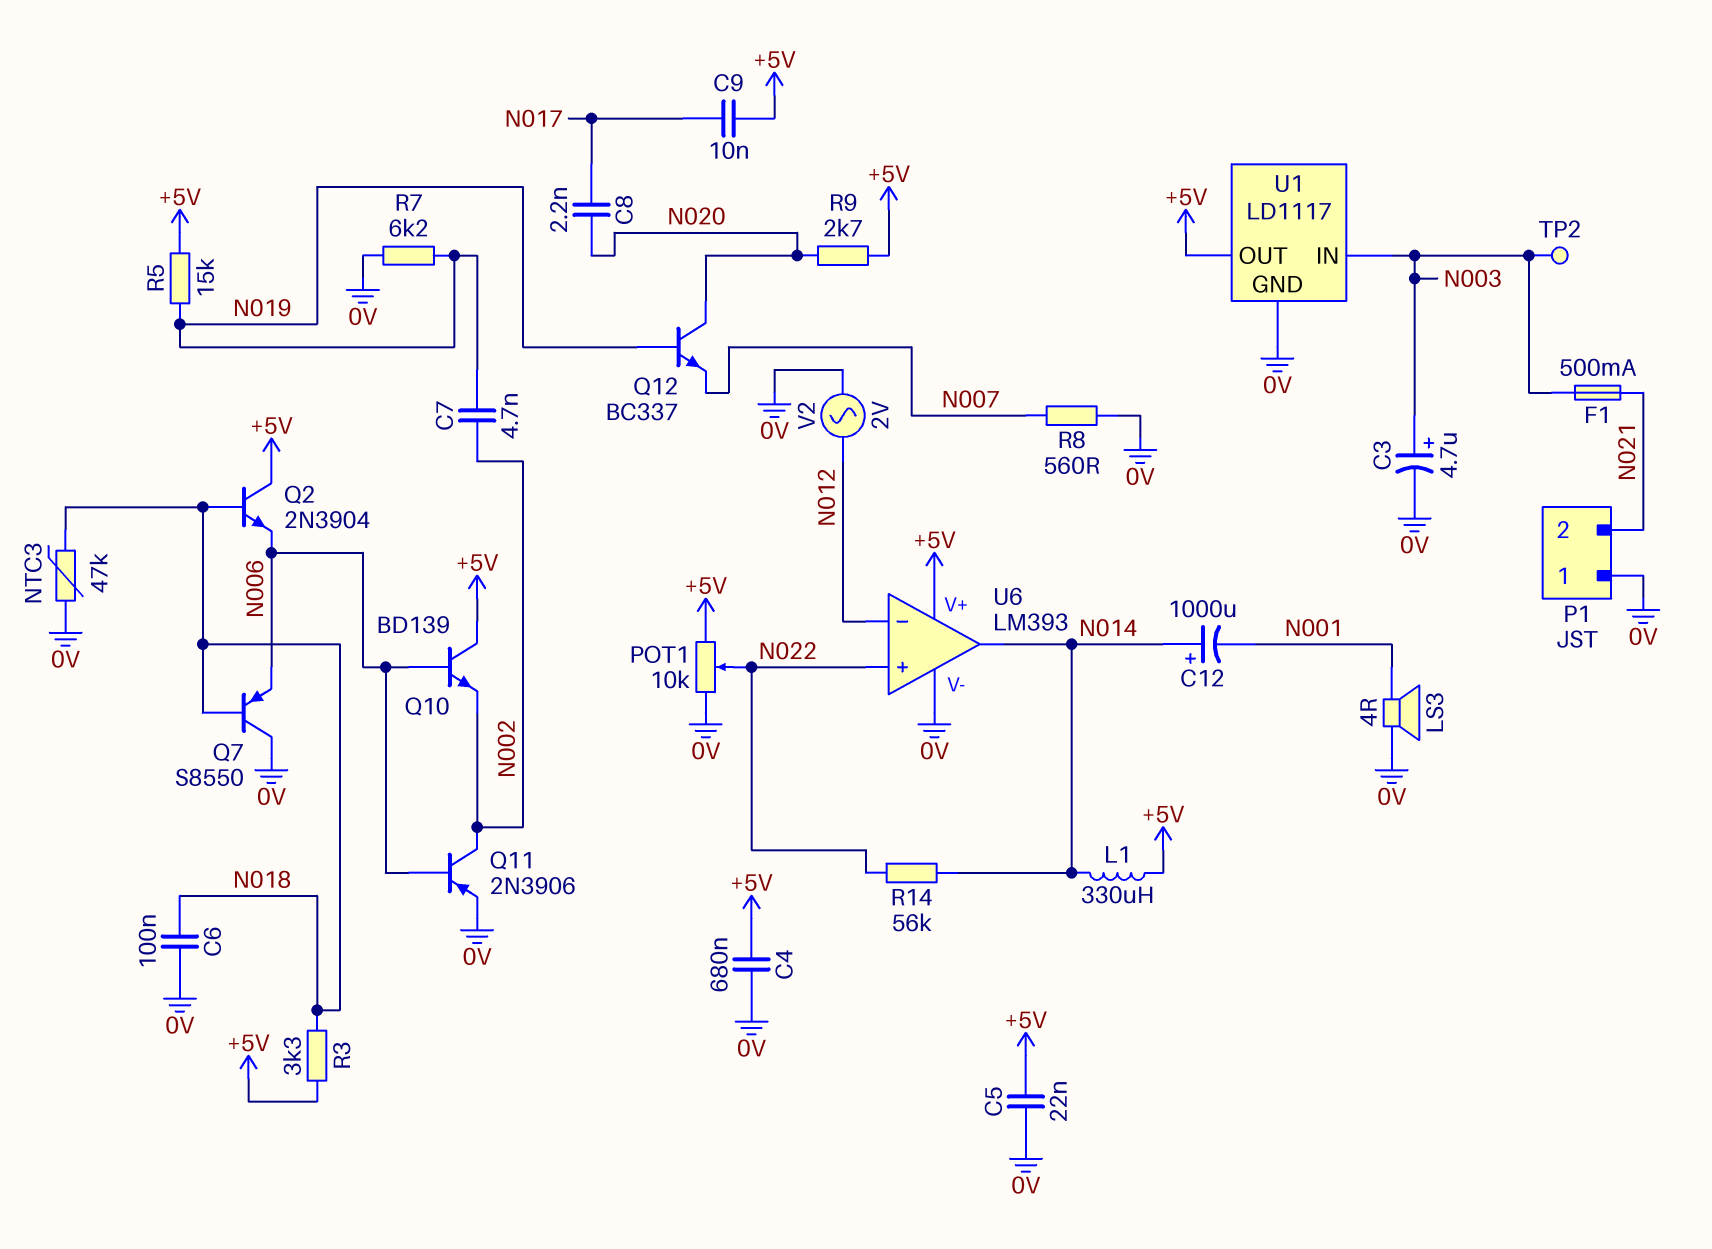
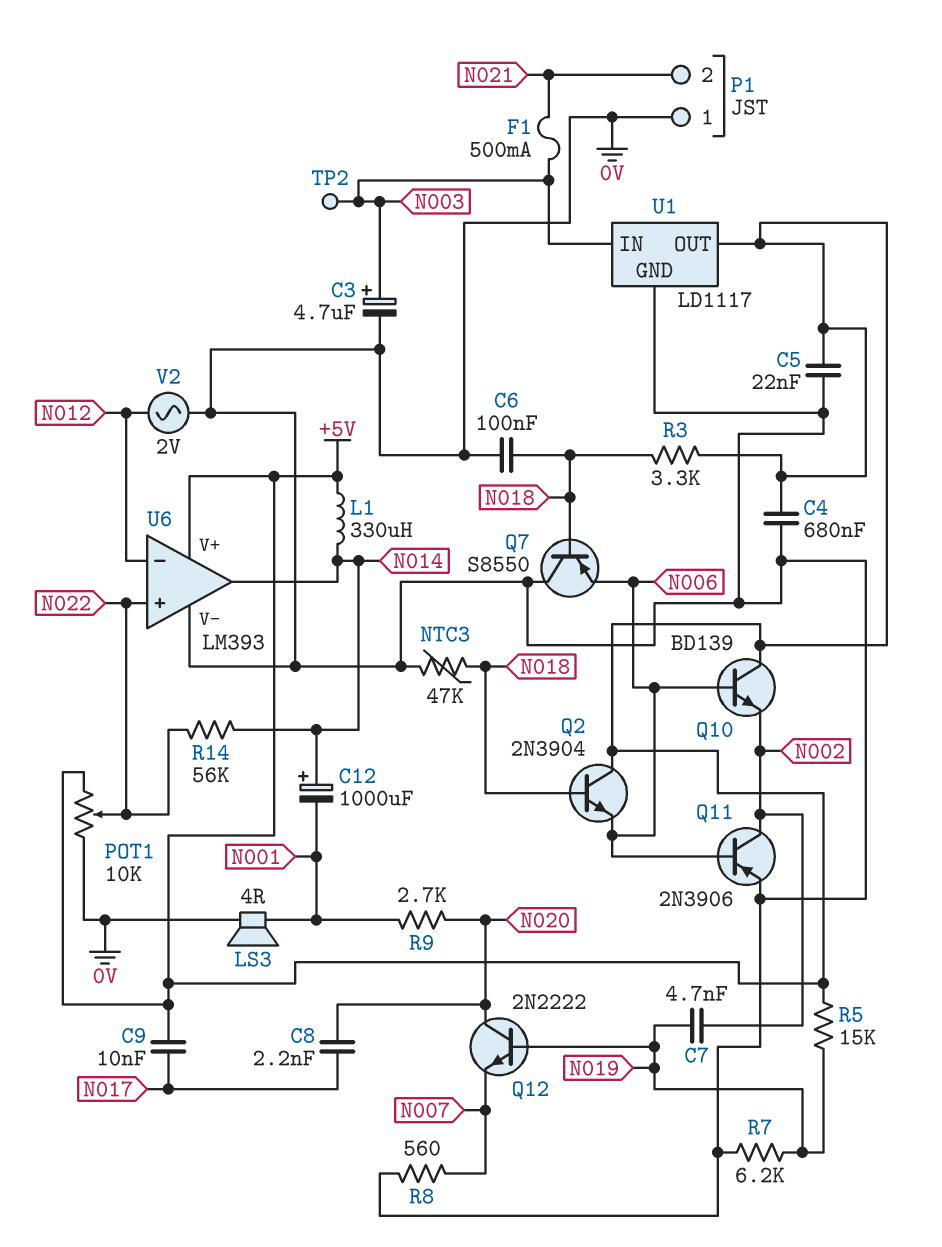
Q12: NPN BC337 (B N019, C N020, E N007) -> NPN 2N2222 (B N019, C N020, E N007)
R9: 2.7k (+5V, N020) -> 2.7k (N001, N020)

